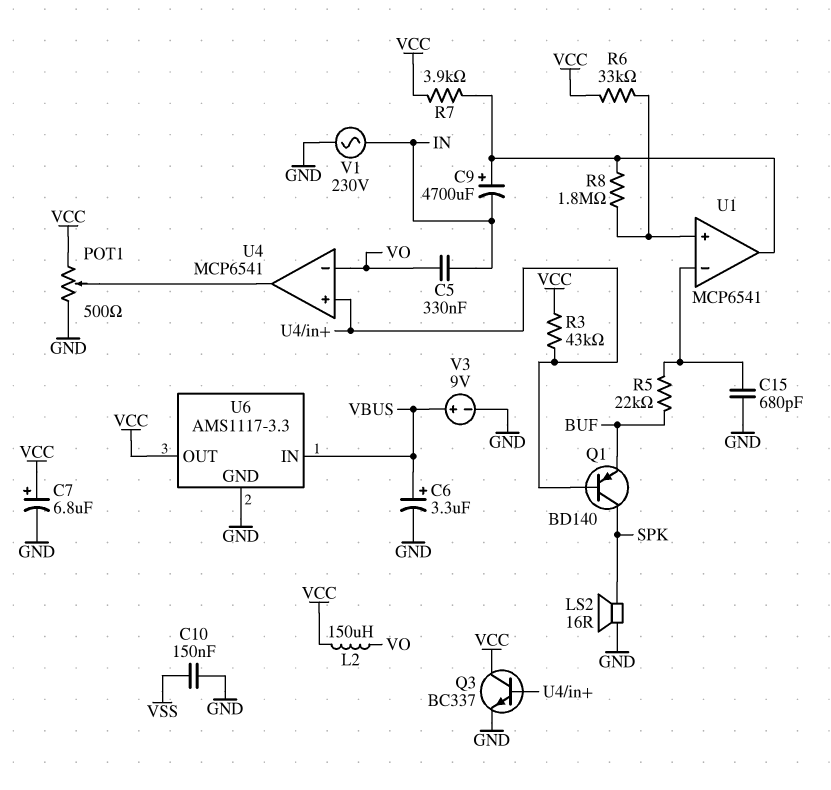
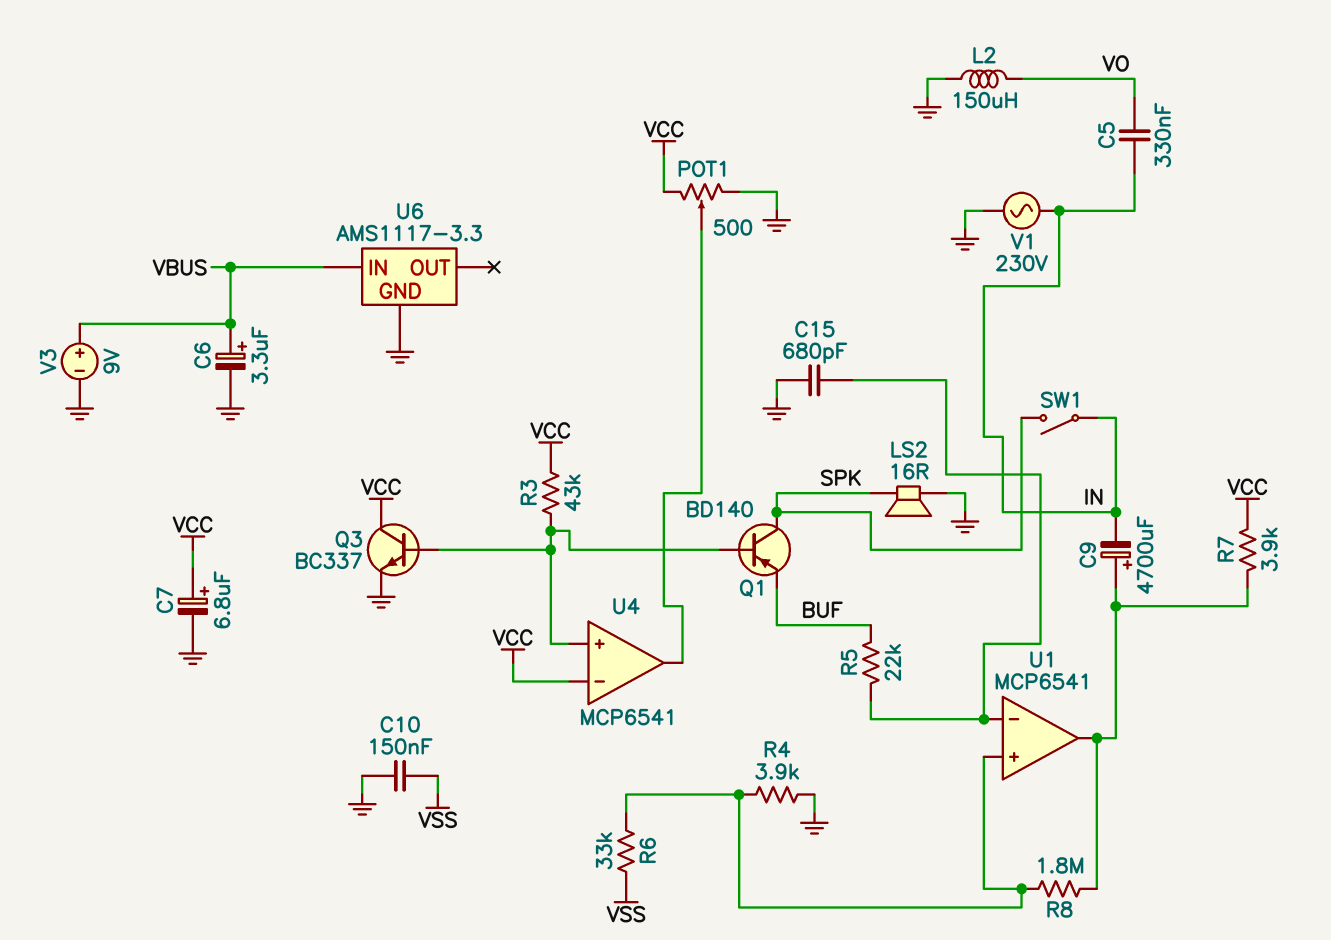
L2: 150uH (VCC, VO) -> 150uH (GND, VO)
R4: none -> 3.9k (GND, U1/in+)
R6: 33k (U1/in+, VCC) -> 33k (U1/in+, VSS)
SW1: none -> switch (IN, SPK)
U4 pin in-: VO -> VCC
U6 pin OUT: VCC -> none

